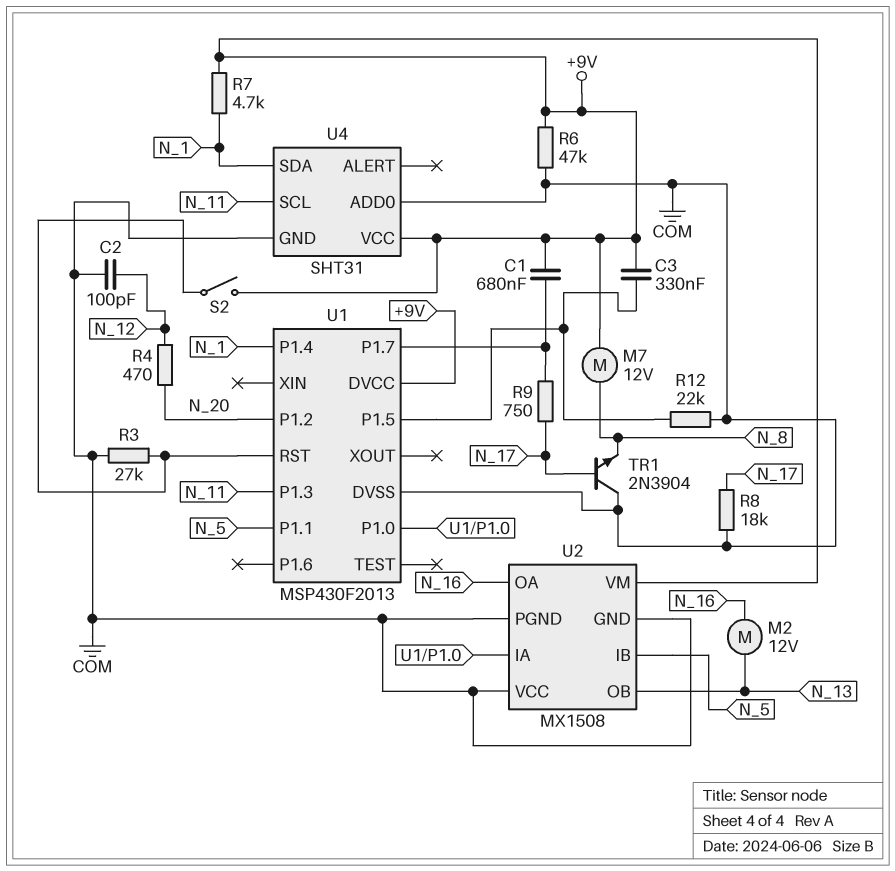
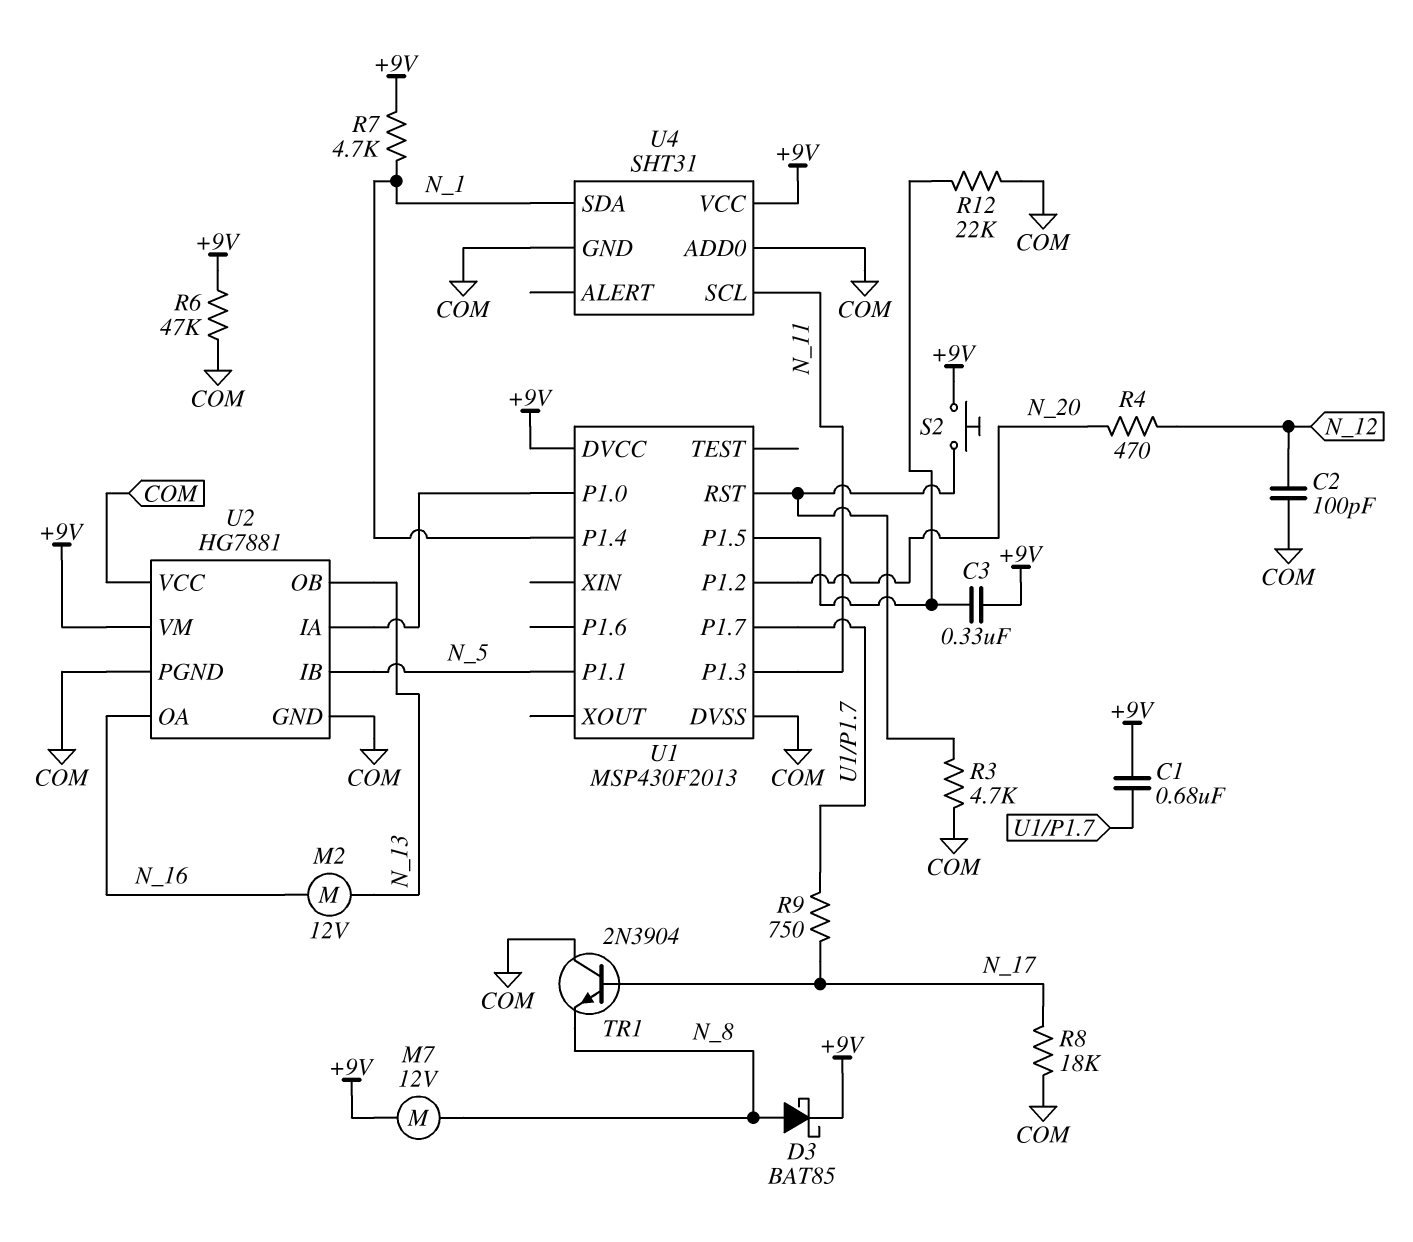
D3: none -> schottky BAT85 (A N_8, K +9V)
R3: 27k (COM, U1/RST) -> 4.7k (COM, U1/RST)
S2: switch (+9V, U1/RST) -> button (+9V, U1/RST)
U2: MX1508 -> HG7881

